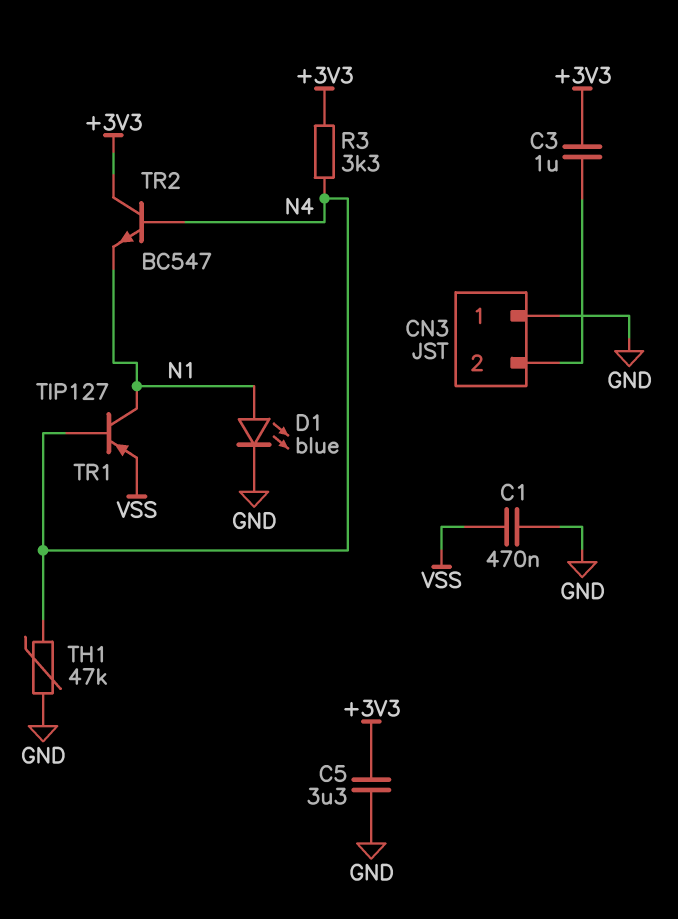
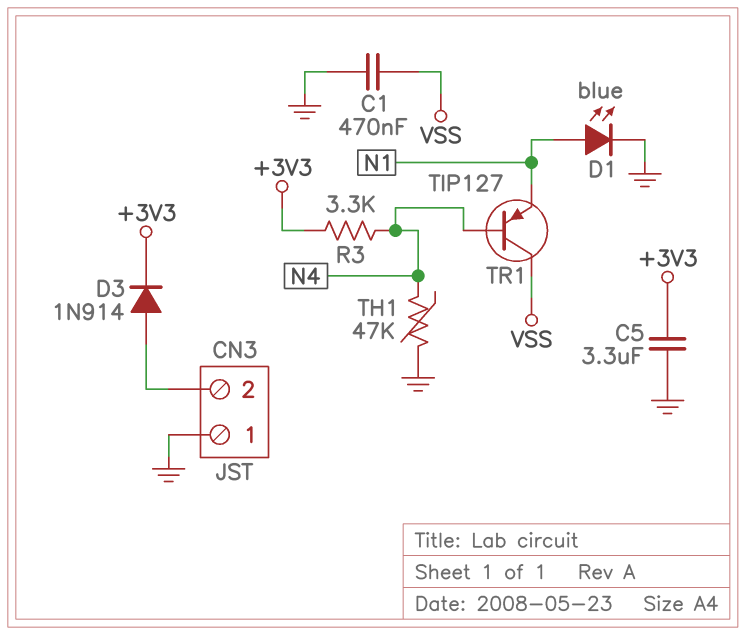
C3: 1uF (+3V3, CN3/2) -> none
D3: none -> diode 1N914 (A CN3/2, K +3V3)
TR1: PNP TIP127 (B N4, C N1, E VSS) -> PNP TIP127 (B N4, C VSS, E N1)
TR2: NPN BC547 (B N4, C +3V3, E N1) -> none

